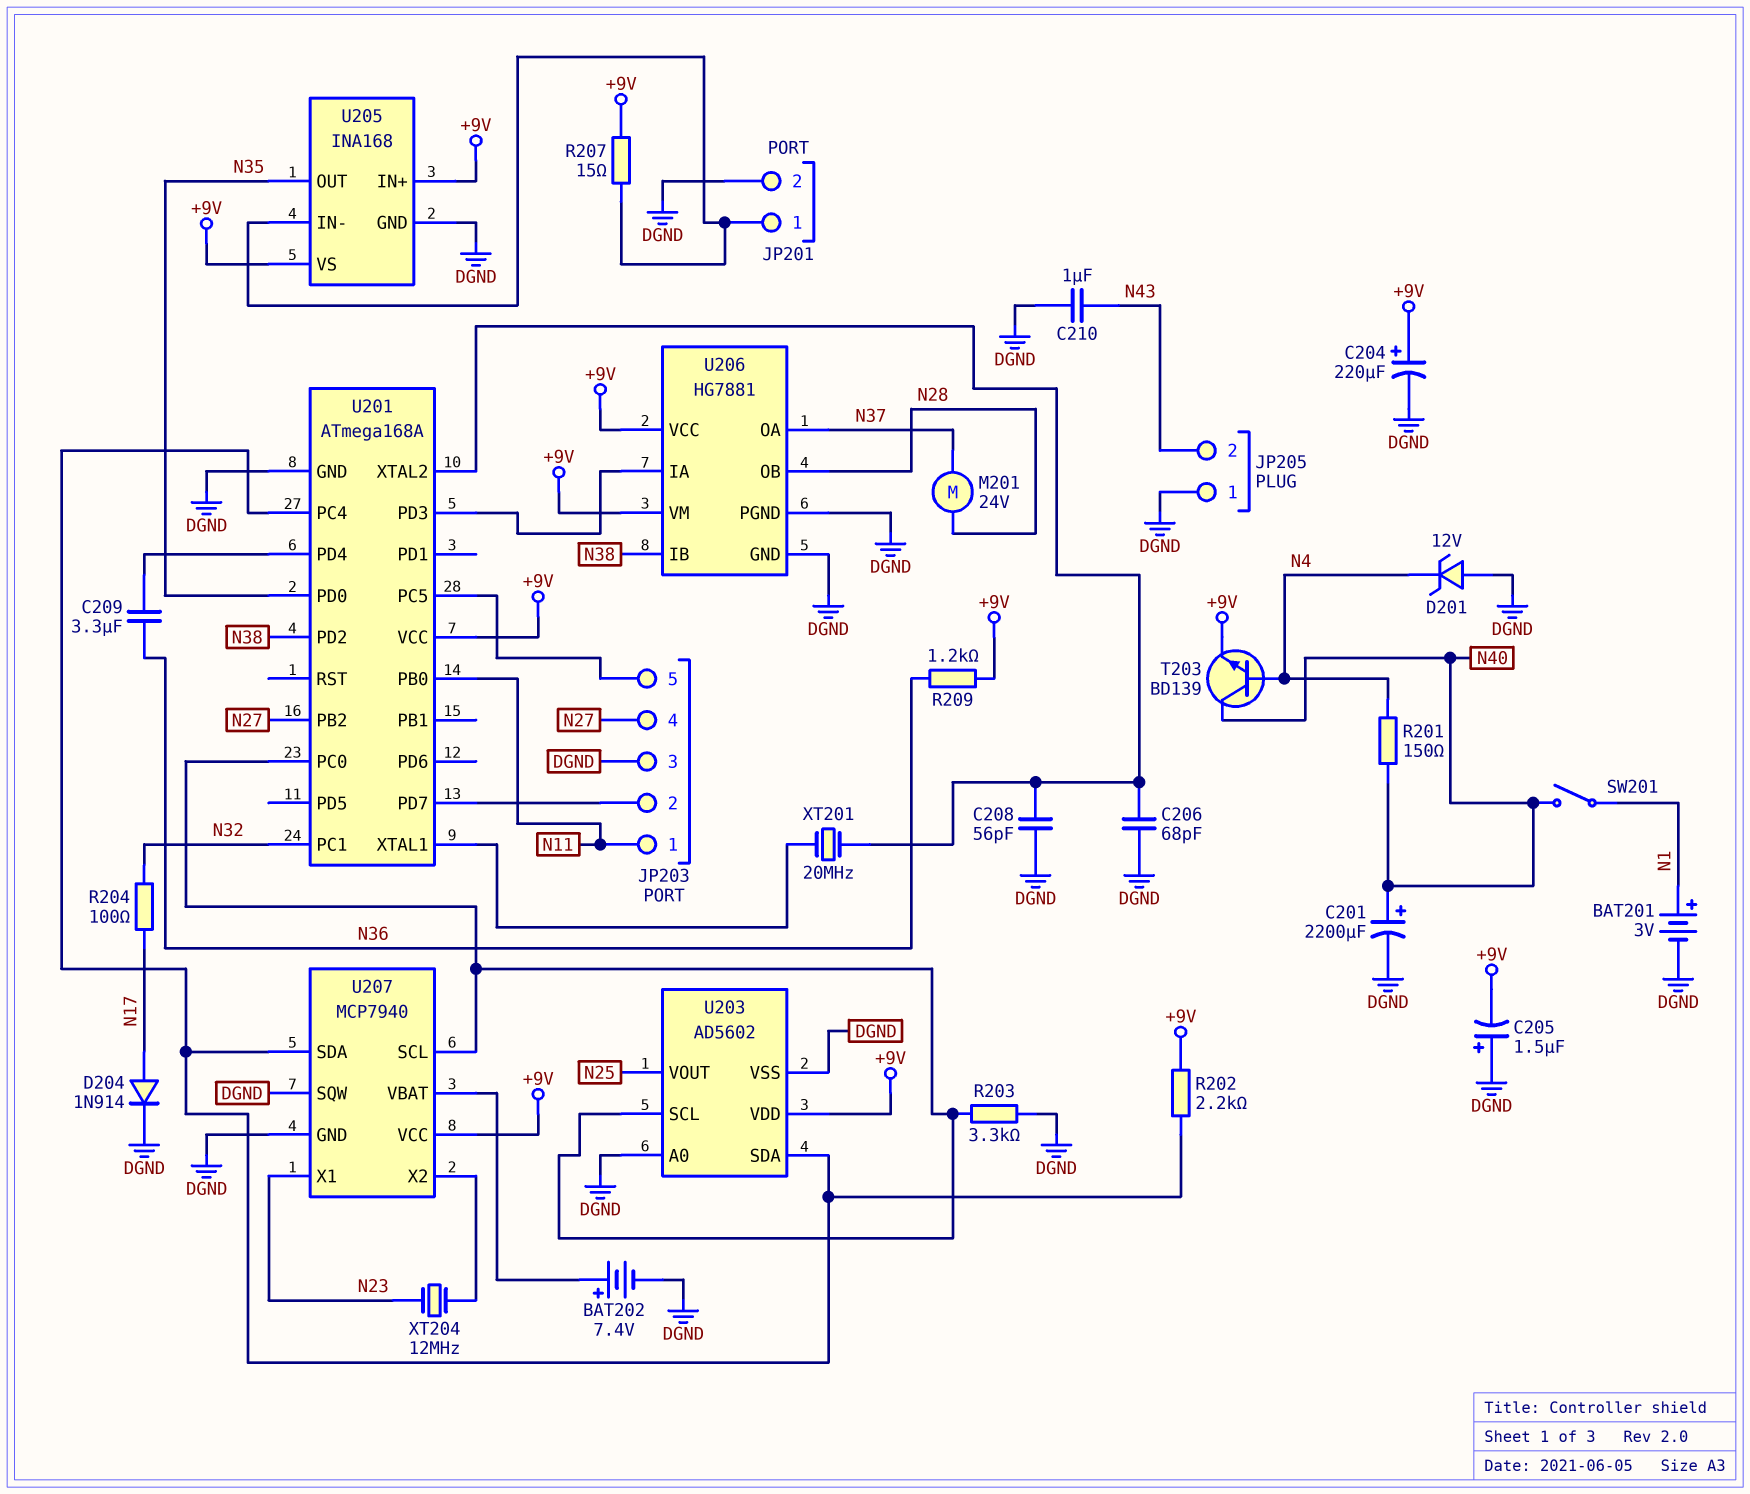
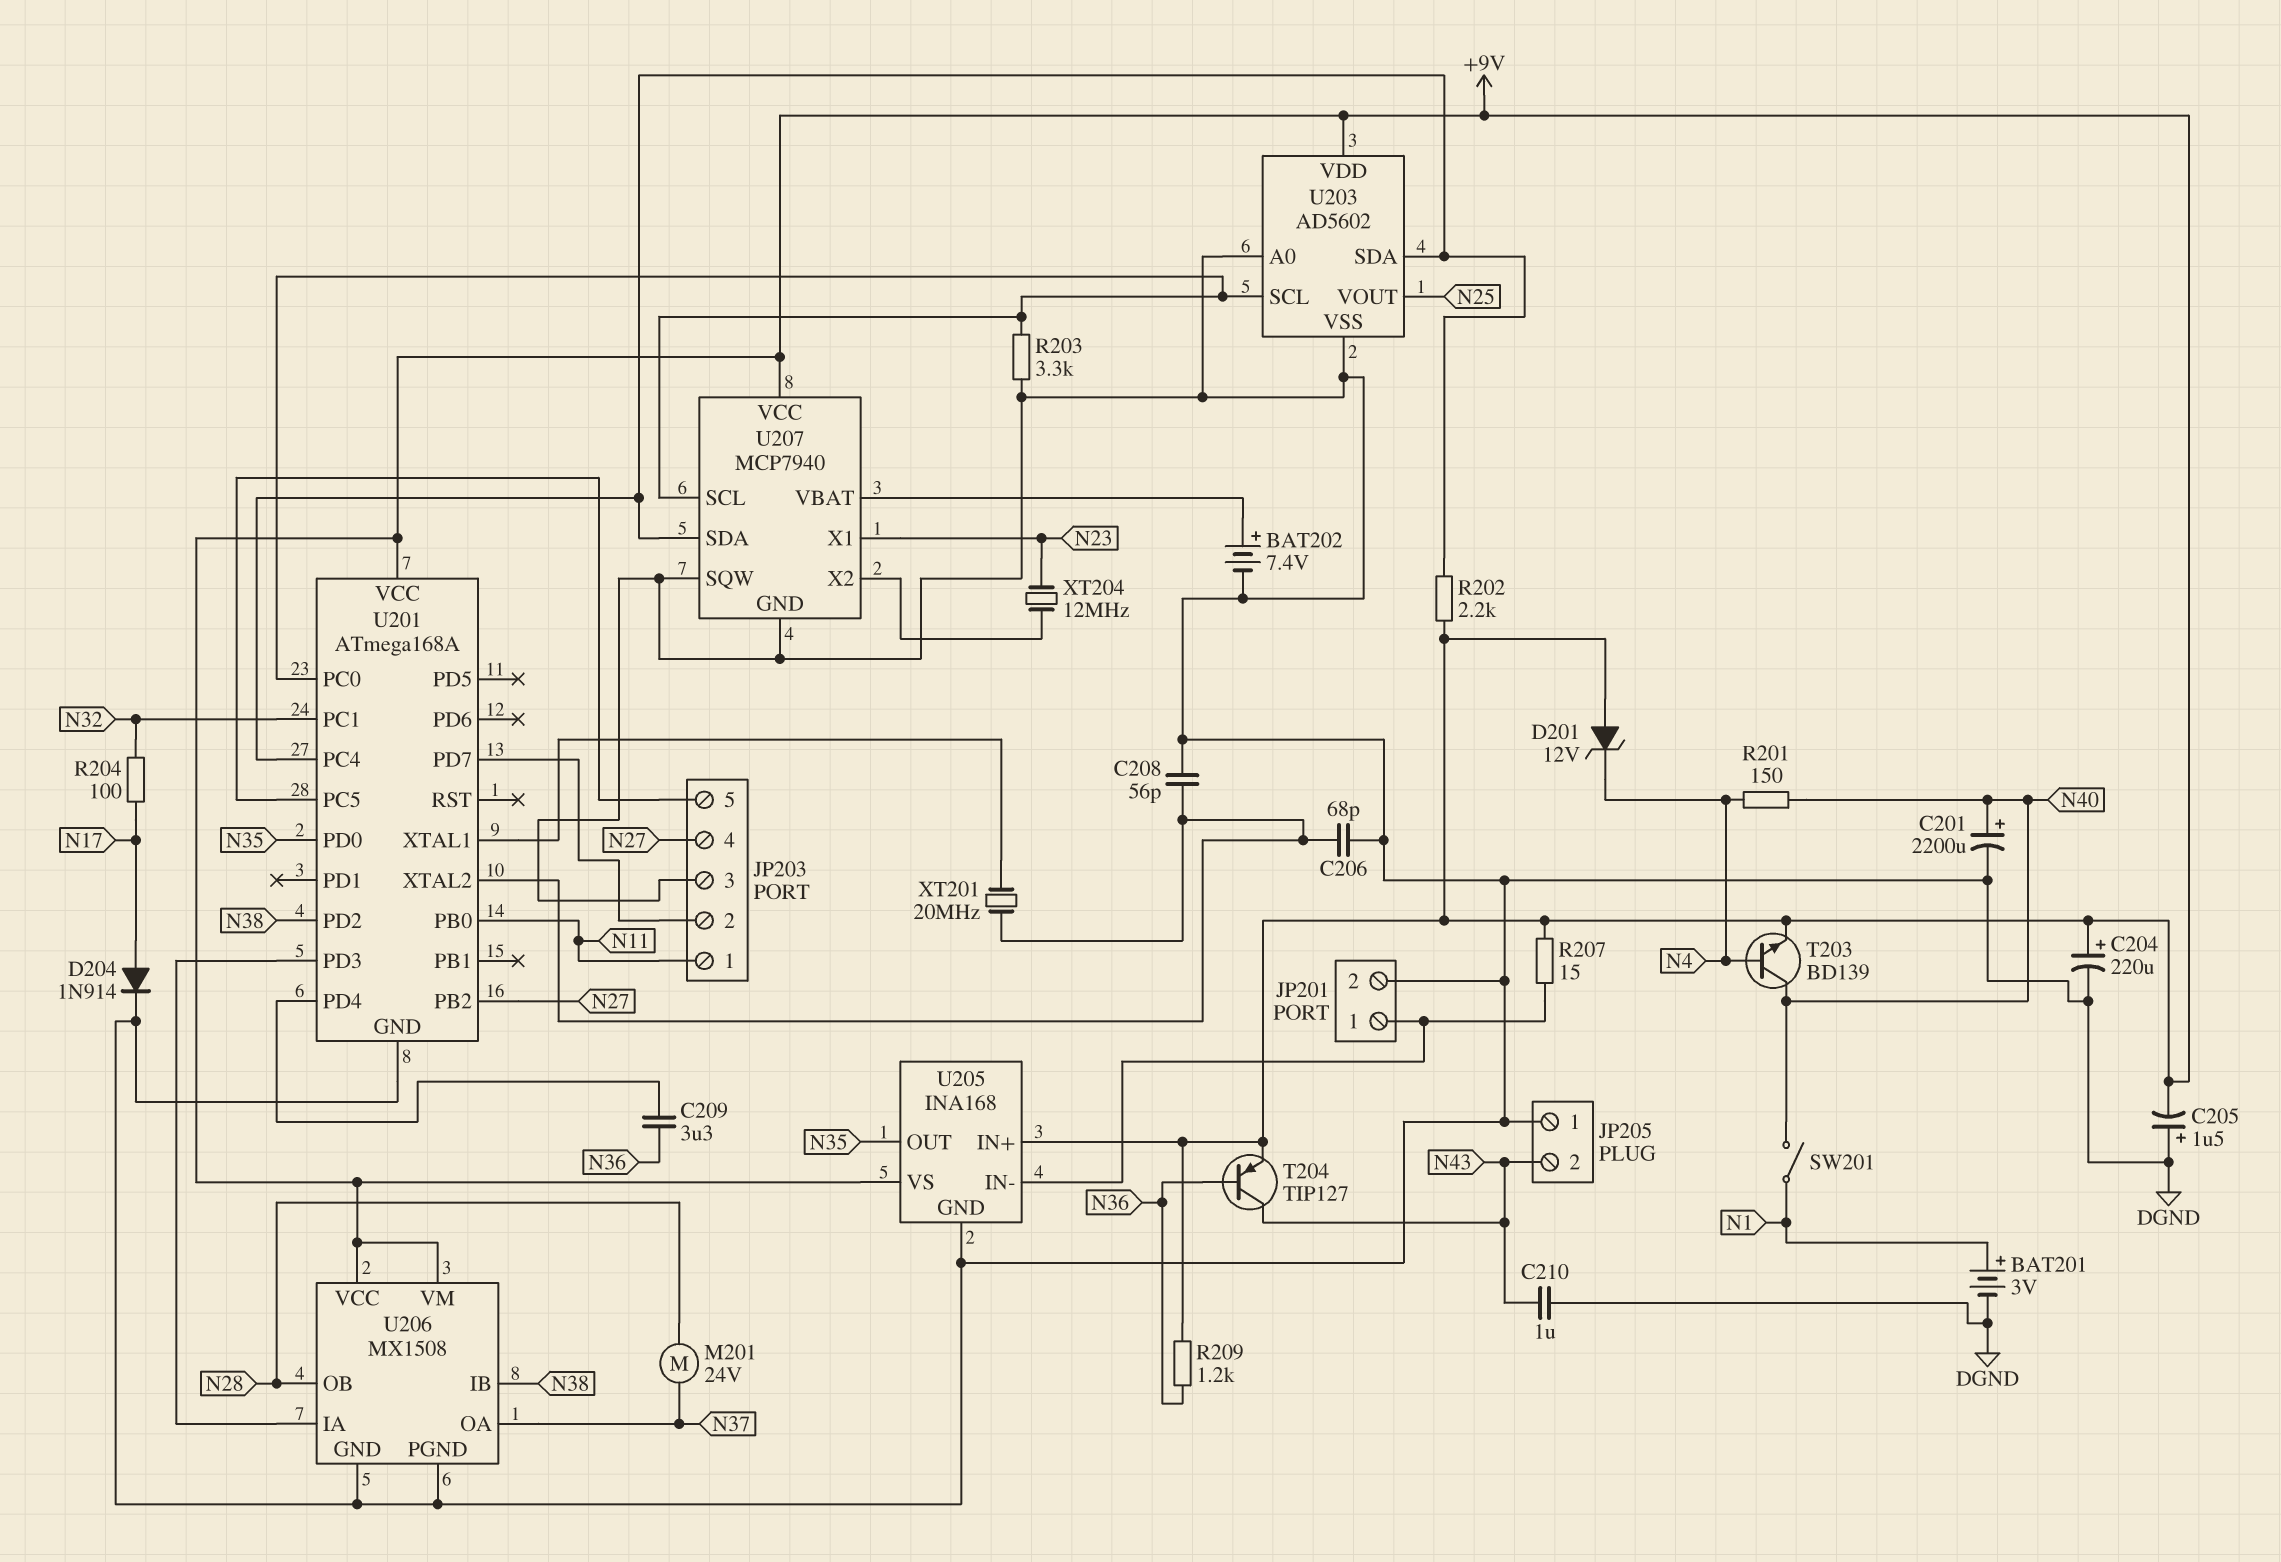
D201: zener 12V (A DGND, K N4) -> zener 12V (A +9V, K N4)
T204: none -> PNP TIP127 (B N36, C N43, E +9V)
U206: HG7881 -> MX1508

